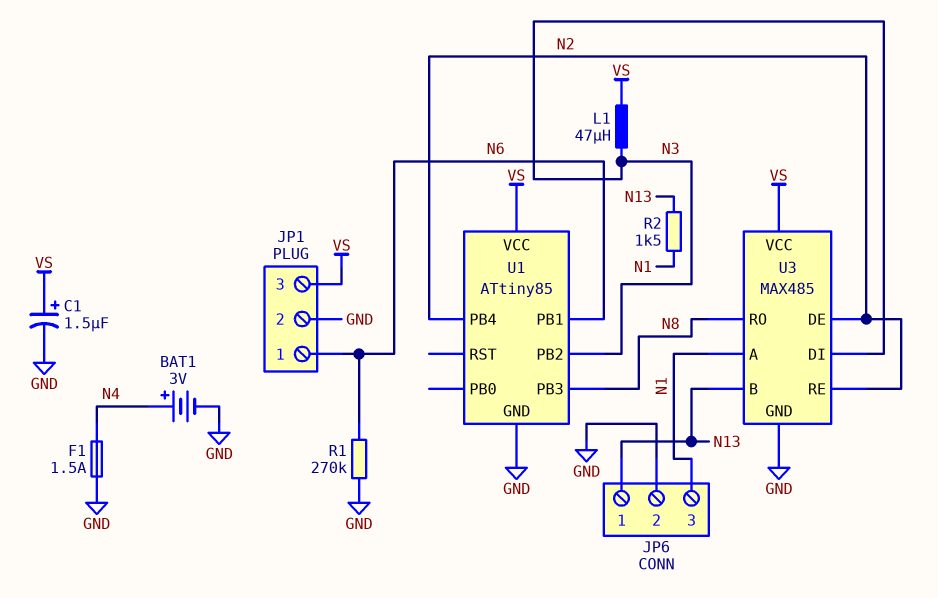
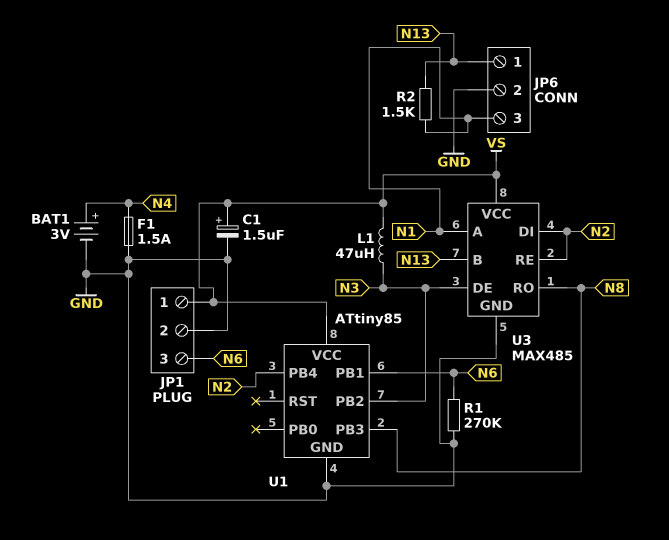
JP1 pin 1: N6 -> VS
JP1 pin 3: VS -> N6
U3 pin DE: N2 -> N3
U3 pin DI: N3 -> N2

